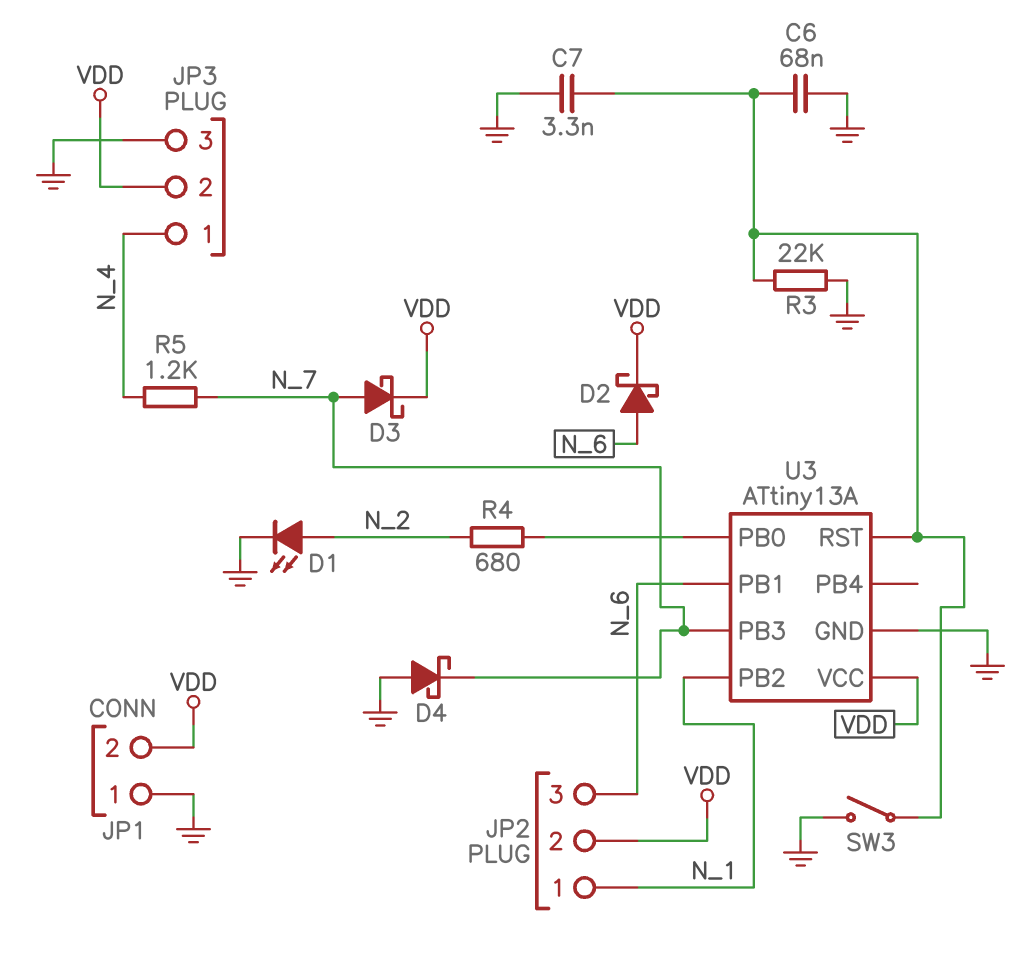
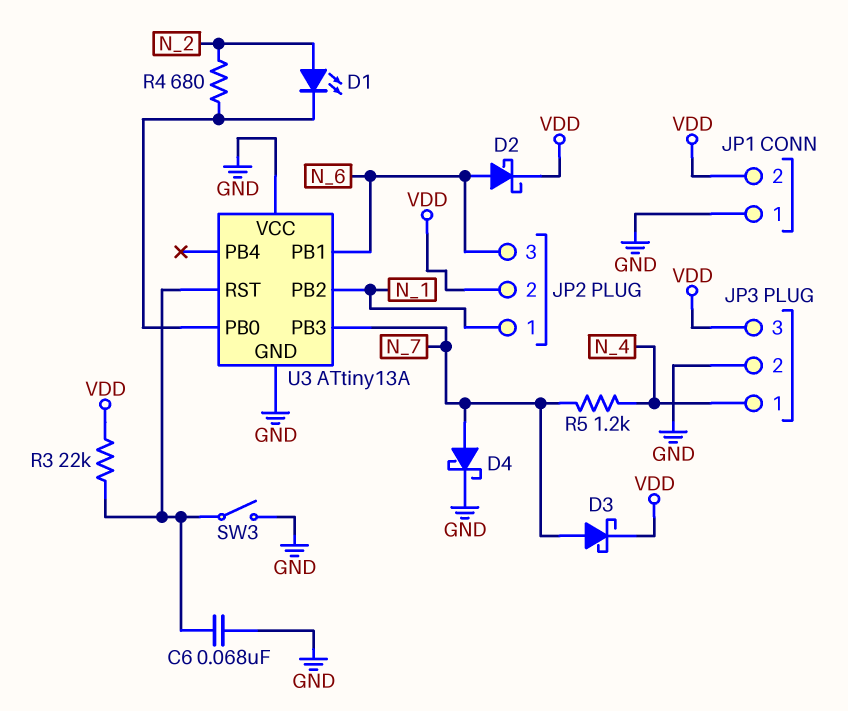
C7: 3.3nF (GND, U3/RST) -> none
D1: LED (A N_2, K GND) -> LED (A N_2, K U3/PB0)
D4: schottky (A GND, K N_7) -> schottky (A N_7, K GND)
JP3 pin 2: VDD -> GND
JP3 pin 3: GND -> VDD
R3: 22k (GND, U3/RST) -> 22k (U3/RST, VDD)
U3 pin VCC: VDD -> GND

